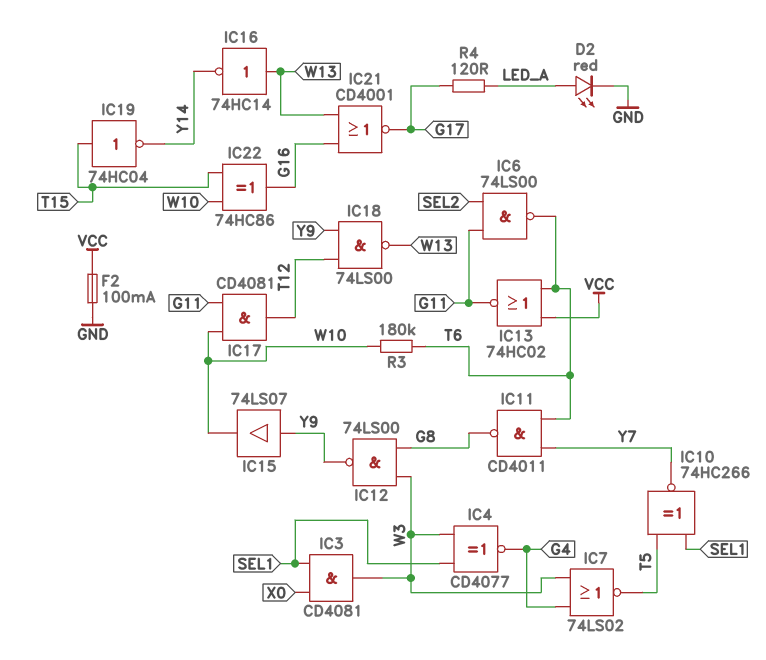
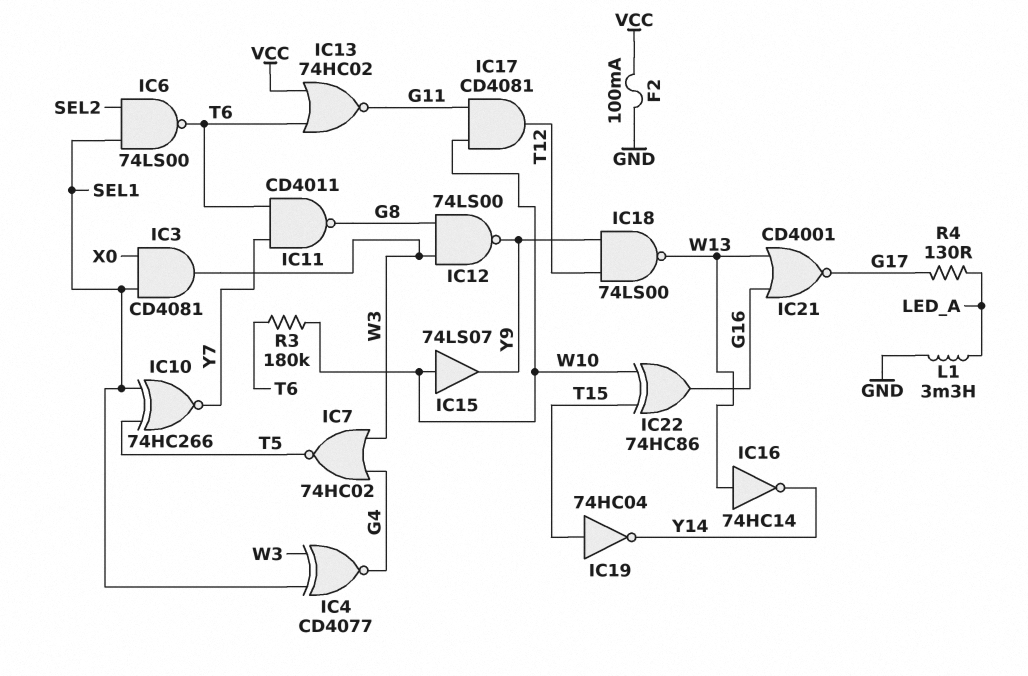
D2: LED red (A LED_A, K GND) -> none
IC6: NAND 74LS00 (in G11, in SEL2, out T6) -> NAND 74LS00 (in SEL1, in SEL2, out T6)
IC7: NOR 74LS02 (in G4, in W3, out T5) -> NOR 74HC02 (in G4, in W3, out T5)
IC15: buffer 74LS07 (in Y9, out W10) -> buffer 74LS07 (in W10, out Y9)
L1: none -> 3.3mH (GND, LED_A)
R4: 120 (G17, LED_A) -> 130 (G17, LED_A)

